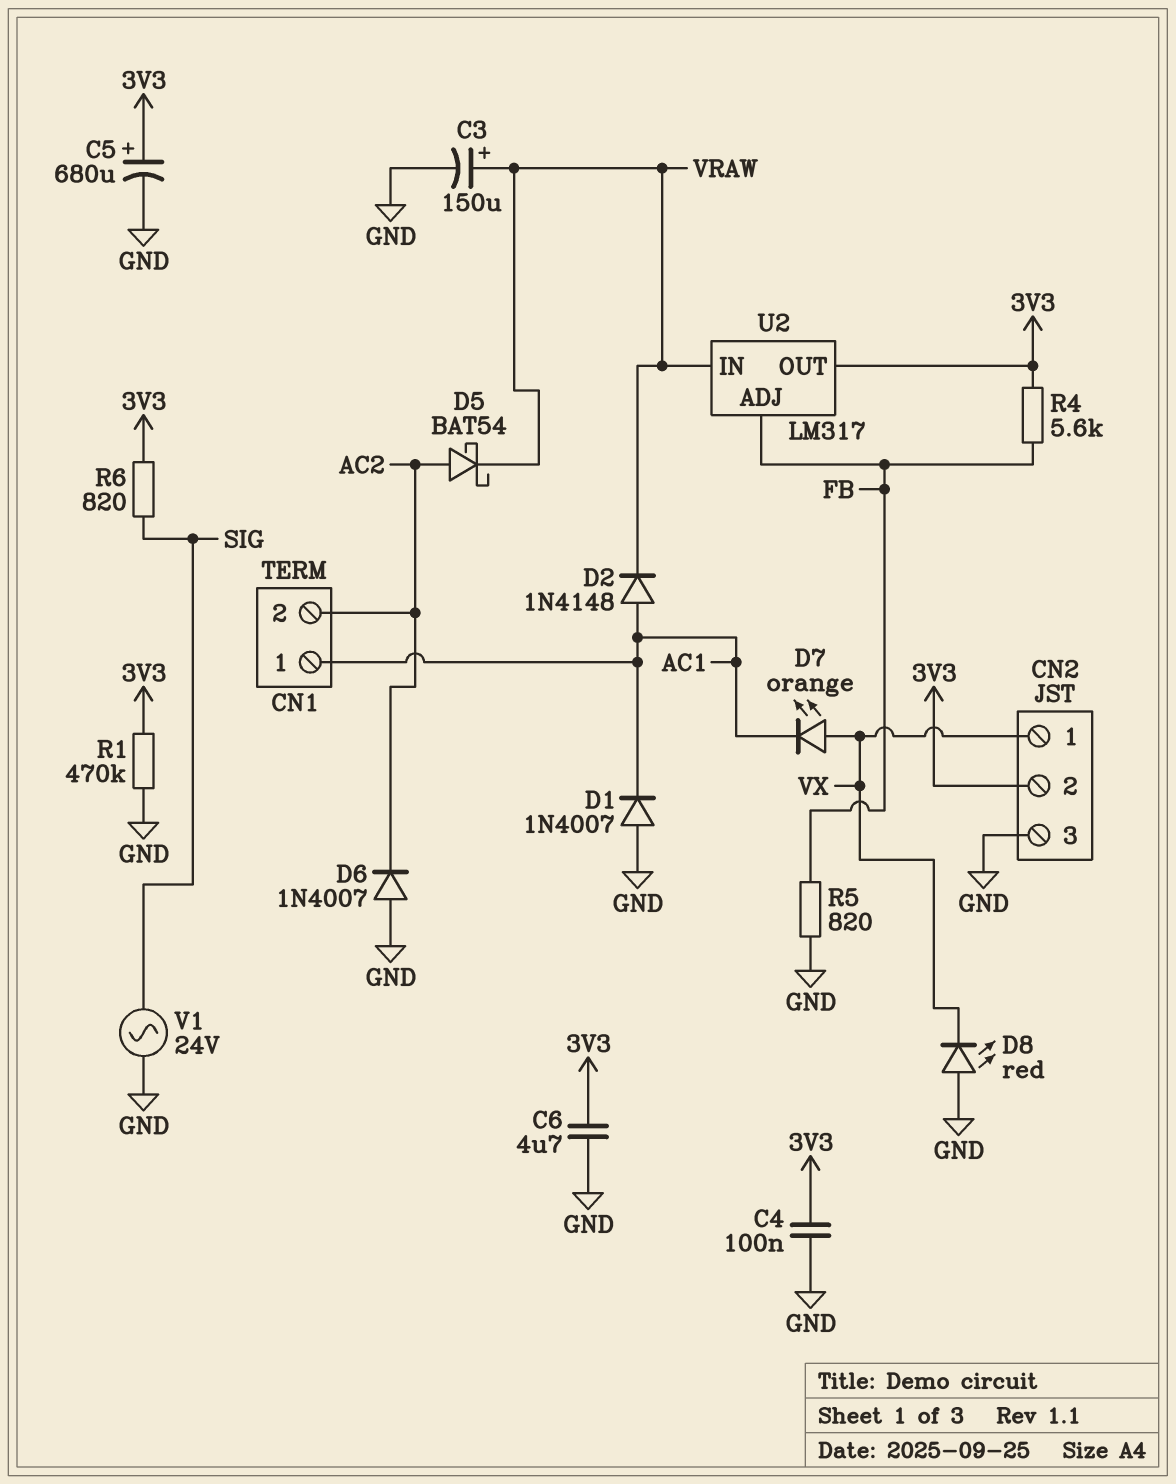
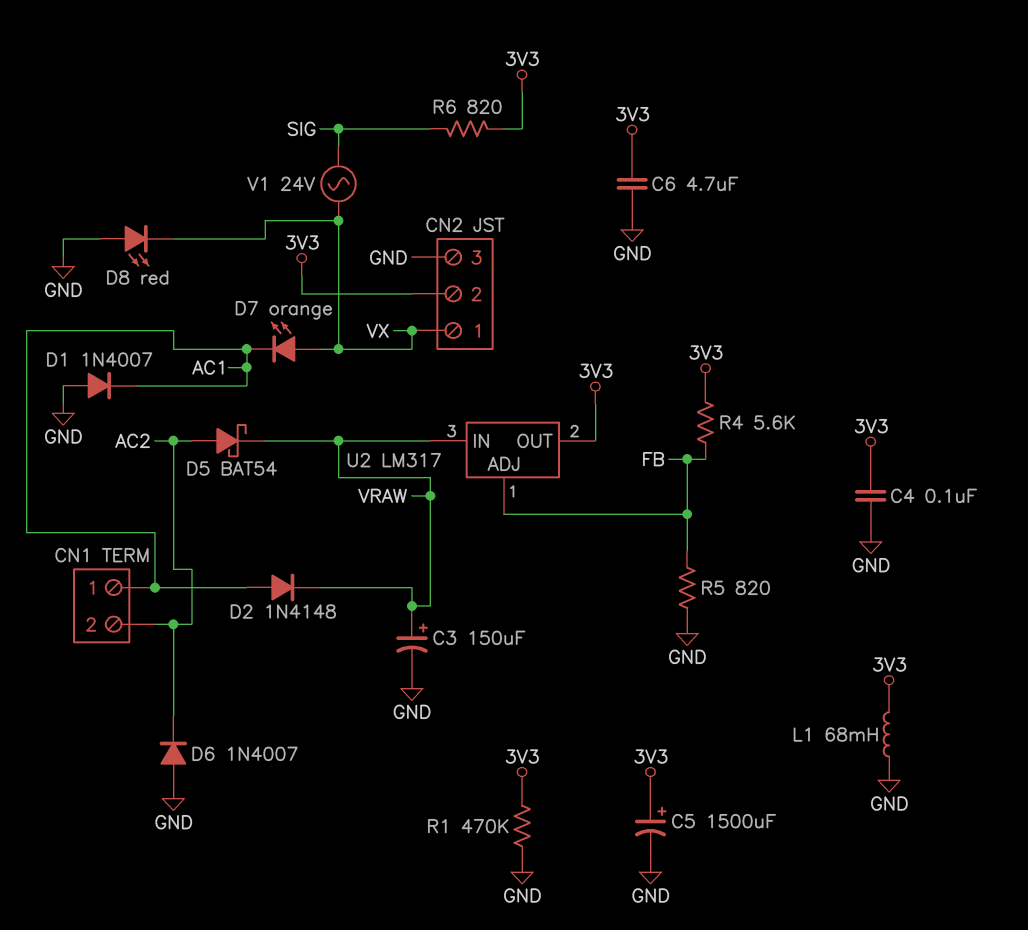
C5: 680uF (plus 3V3, minus GND) -> 1500uF (plus 3V3, minus GND)
L1: none -> 68mH (3V3, GND)
V1: AC 24V (GND, SIG) -> AC 24V (SIG, VX)

